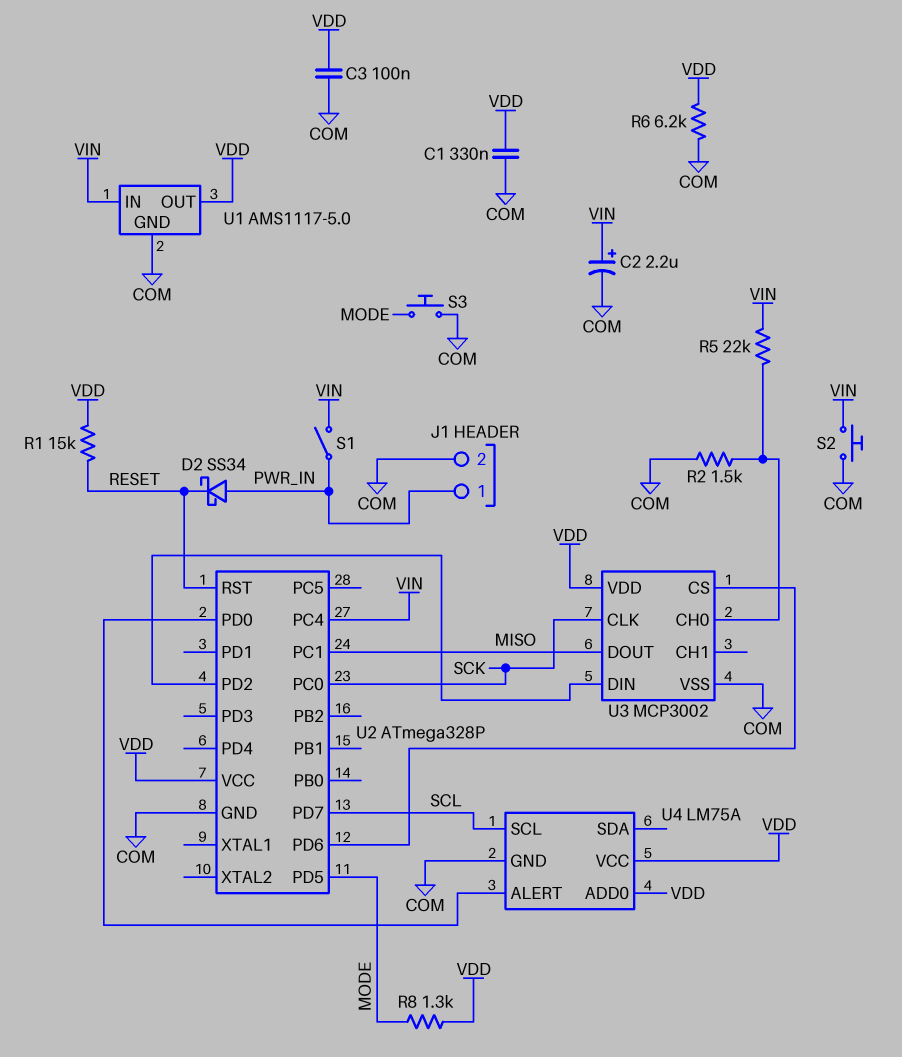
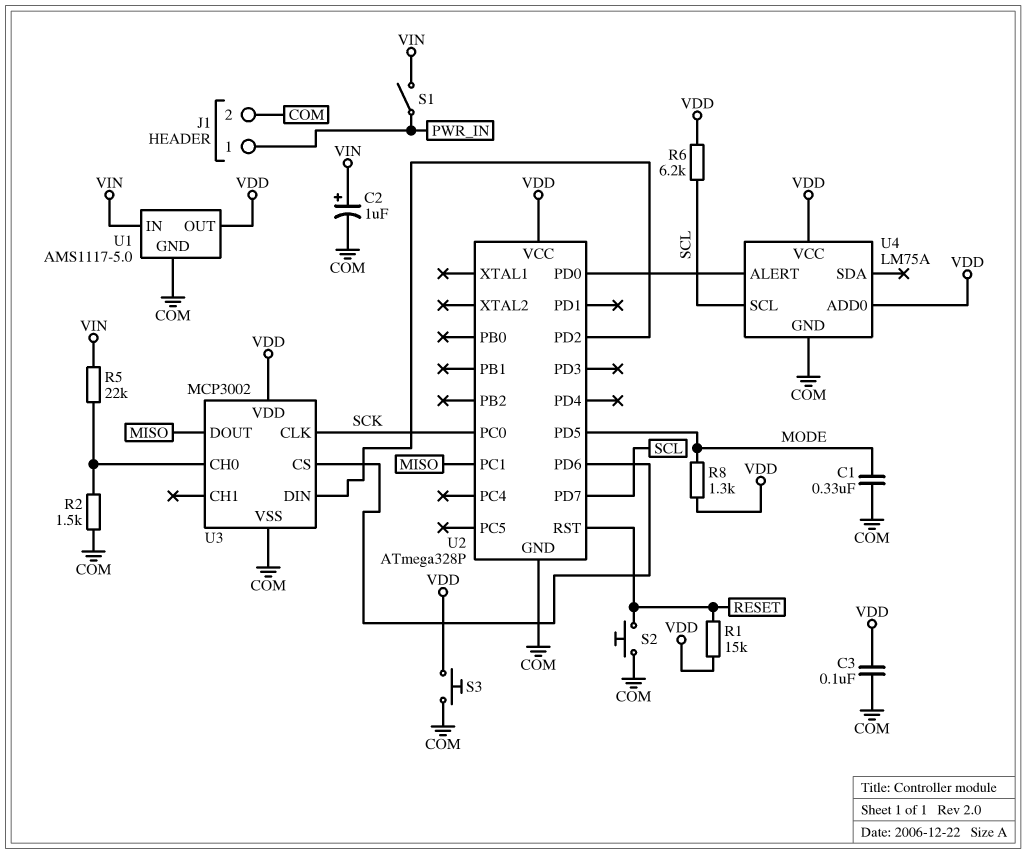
C1: 330nF (COM, VDD) -> 330nF (COM, MODE)
C2: 2.2uF (plus VIN, minus COM) -> 1uF (plus VIN, minus COM)
D2: schottky SS34 (A PWR_IN, K RESET) -> none
R6: 6.2k (COM, VDD) -> 6.2k (SCL, VDD)
S2: button (COM, VIN) -> button (COM, RESET)
S3: button (COM, MODE) -> button (COM, VDD)
U2 pin PC4: VIN -> none

